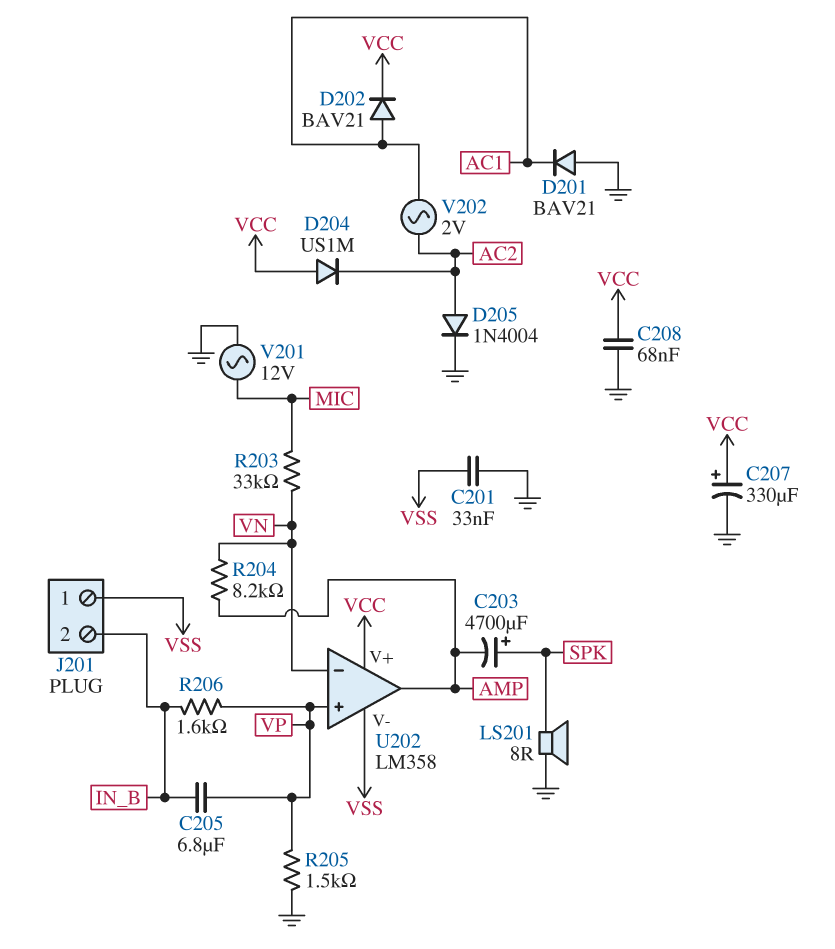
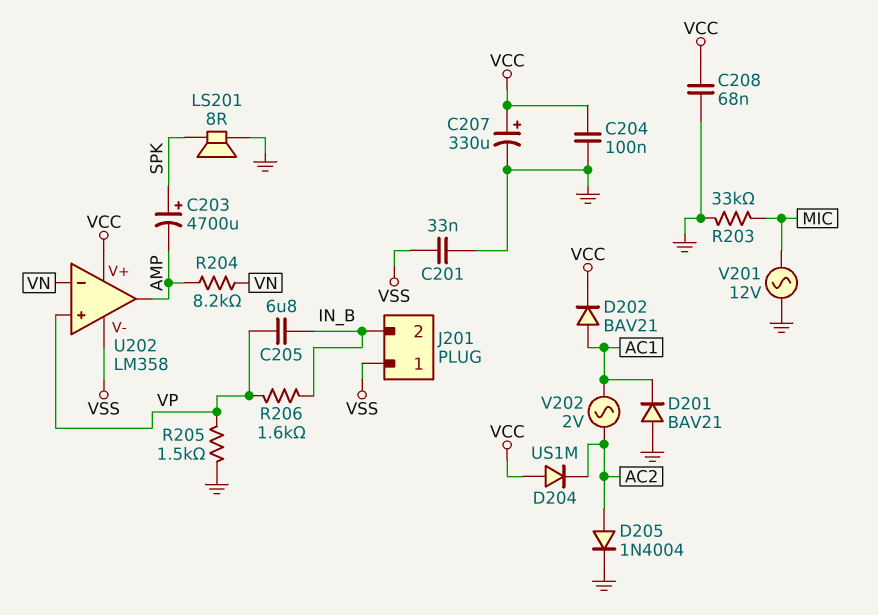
C204: none -> 100nF (GND, VCC)
R203: 33k (MIC, VN) -> 33k (GND, MIC)

